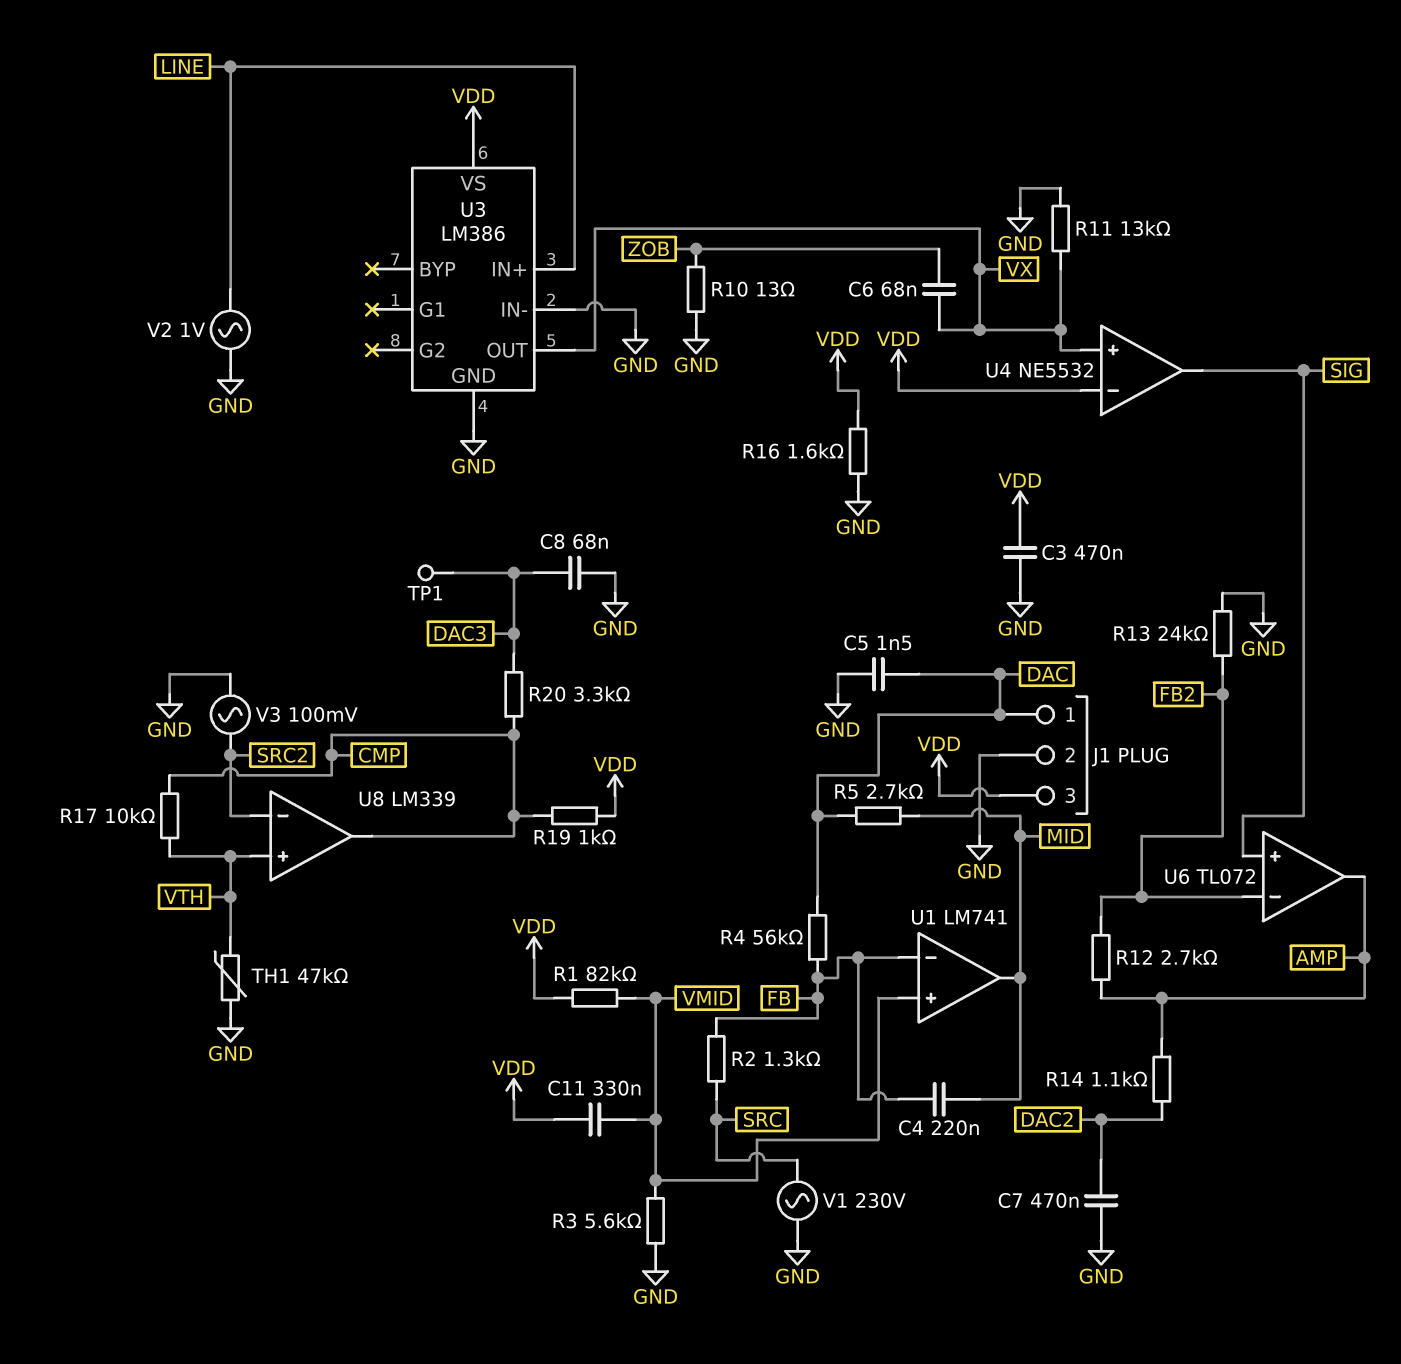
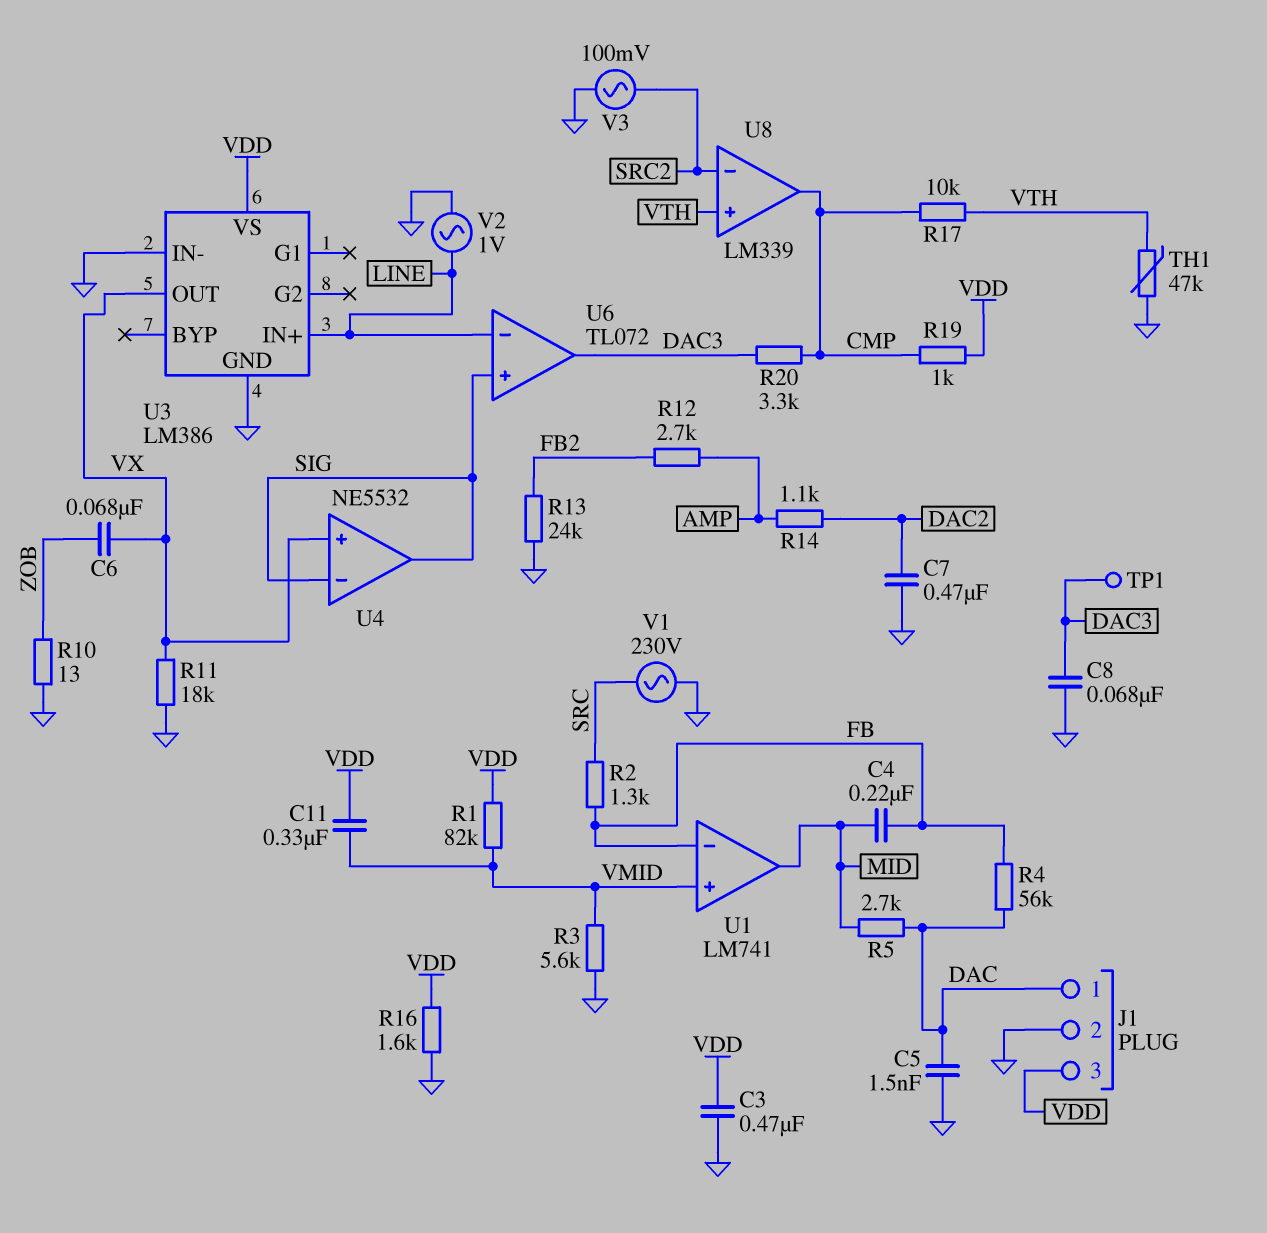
R11: 13k (GND, VX) -> 18k (GND, VX)
U4 pin in-: VDD -> SIG
U6 pin in-: FB2 -> LINE
U6 pin out: AMP -> DAC3

